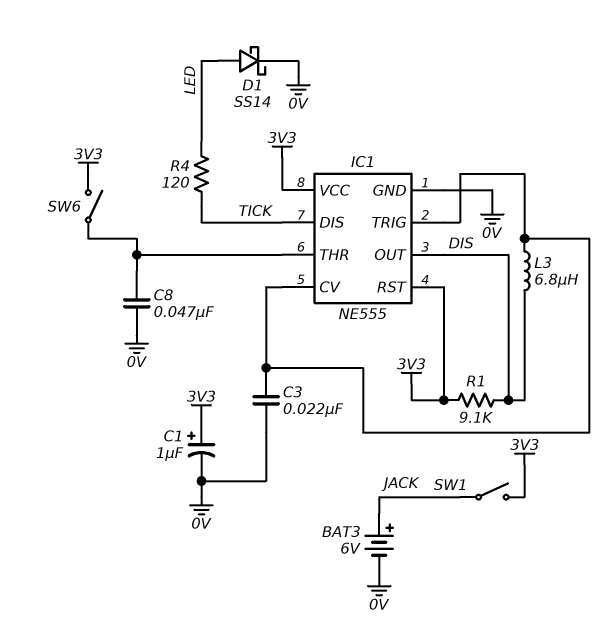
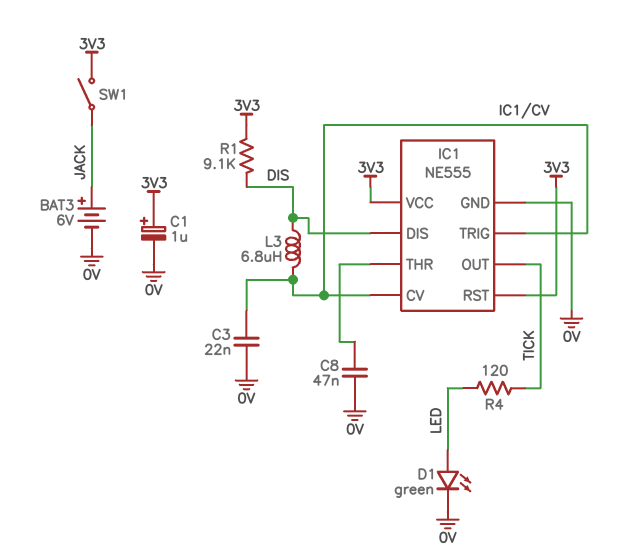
D1: schottky SS14 (A LED, K 0V) -> LED green (A LED, K 0V)
IC1 pin DIS: TICK -> DIS
IC1 pin OUT: DIS -> TICK
SW6: switch (3V3, IC1/THR) -> none

